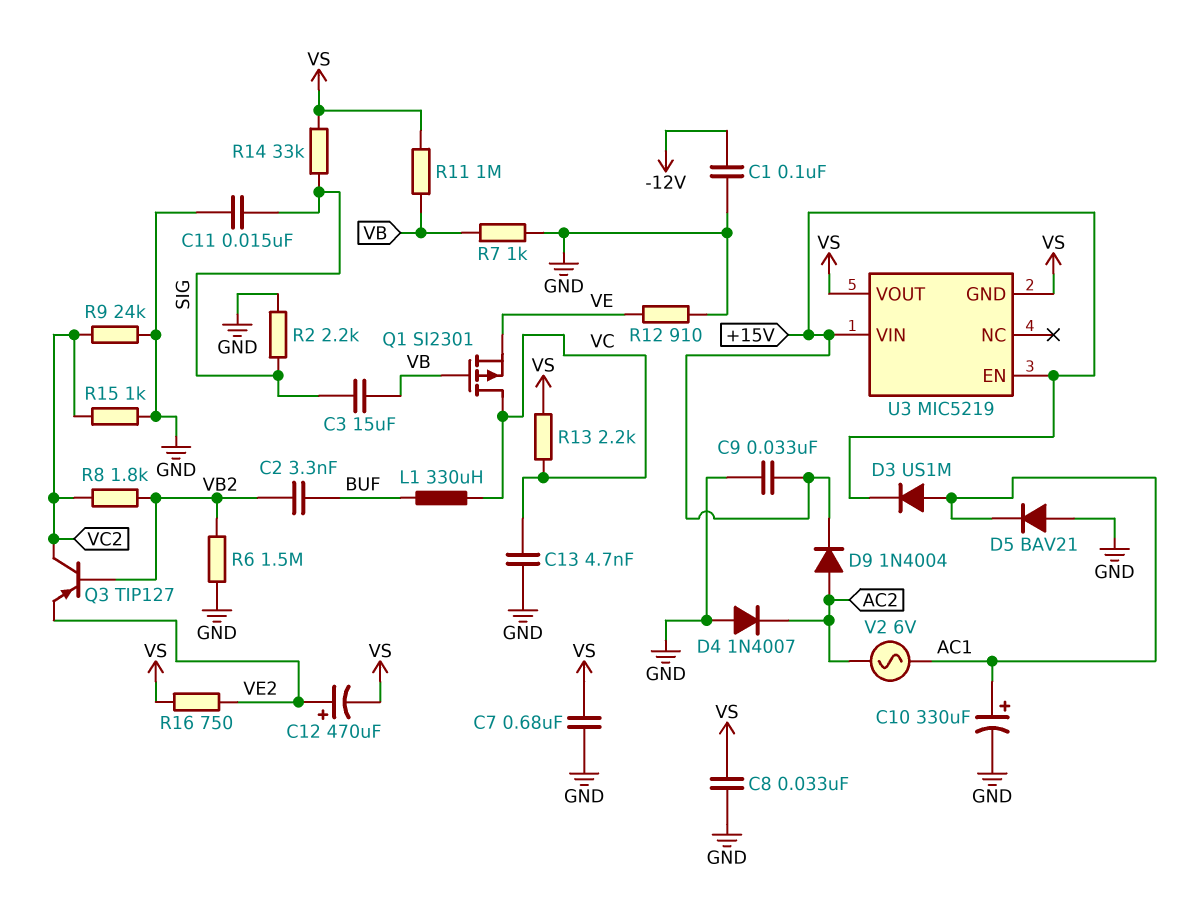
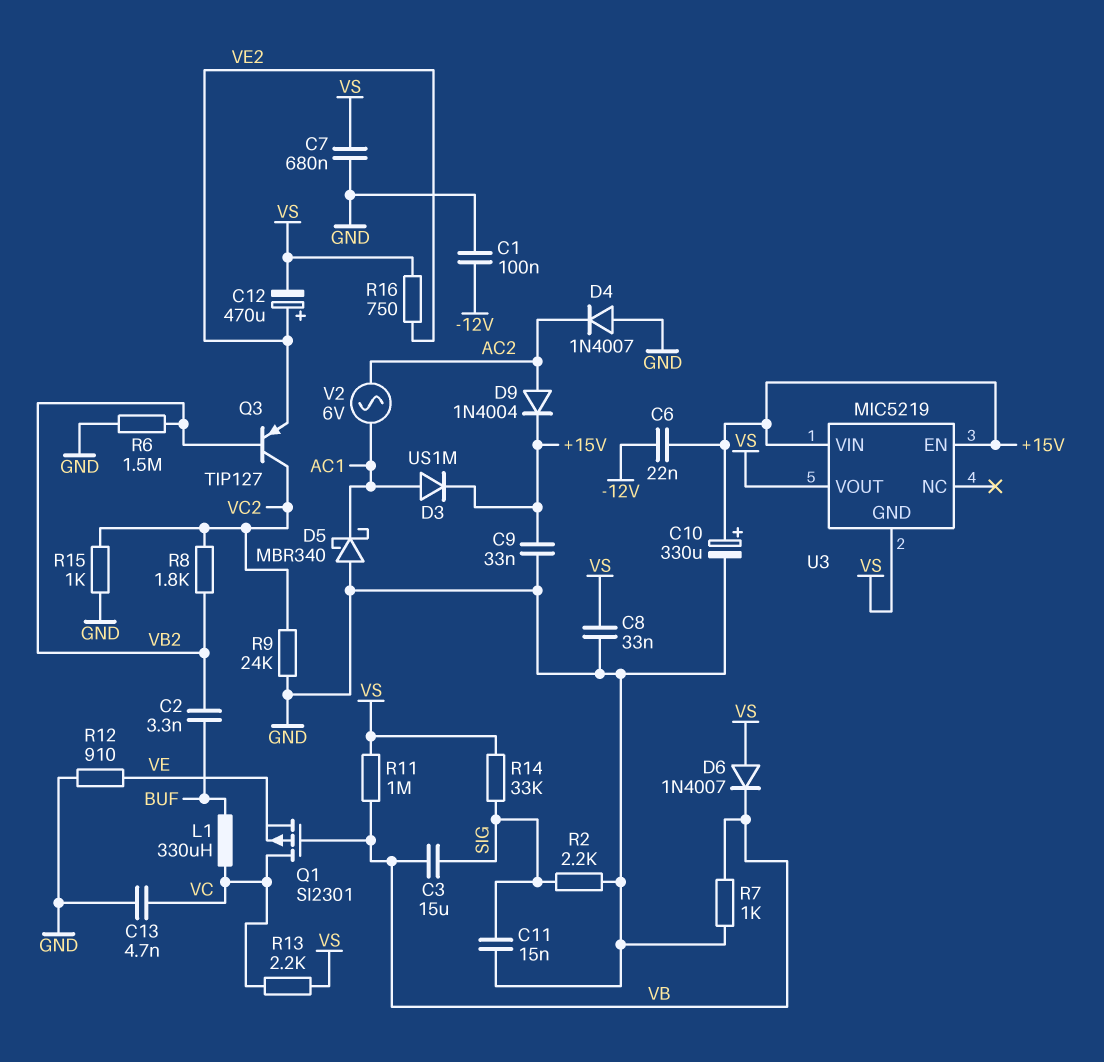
C6: none -> 22nF (+15V, -12V)
C10: 330uF (plus AC1, minus GND) -> 330uF (plus +15V, minus GND)
D5: diode BAV21 (A GND, K AC1) -> schottky MBR340 (A GND, K AC1)
D6: none -> diode 1N4007 (A VS, K VB)

